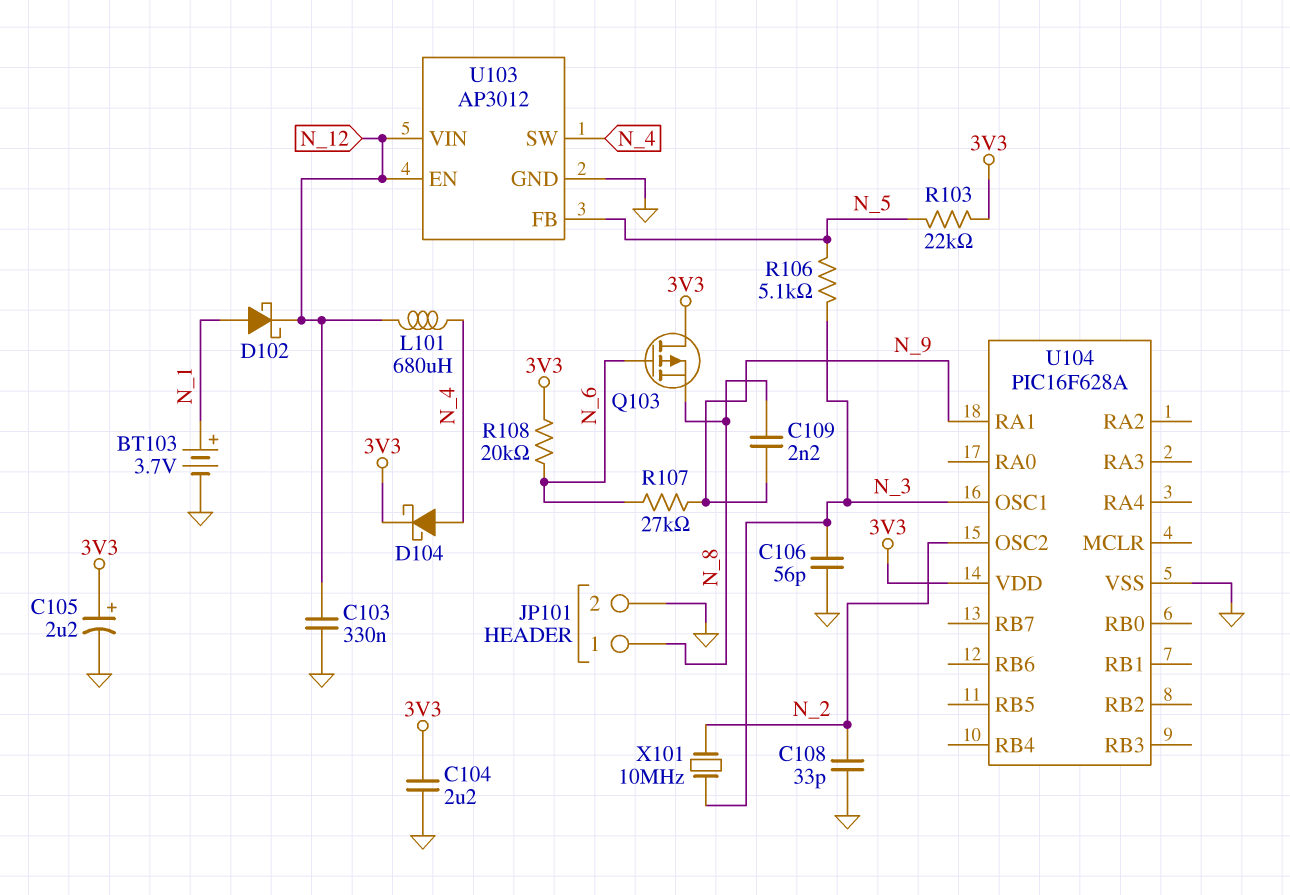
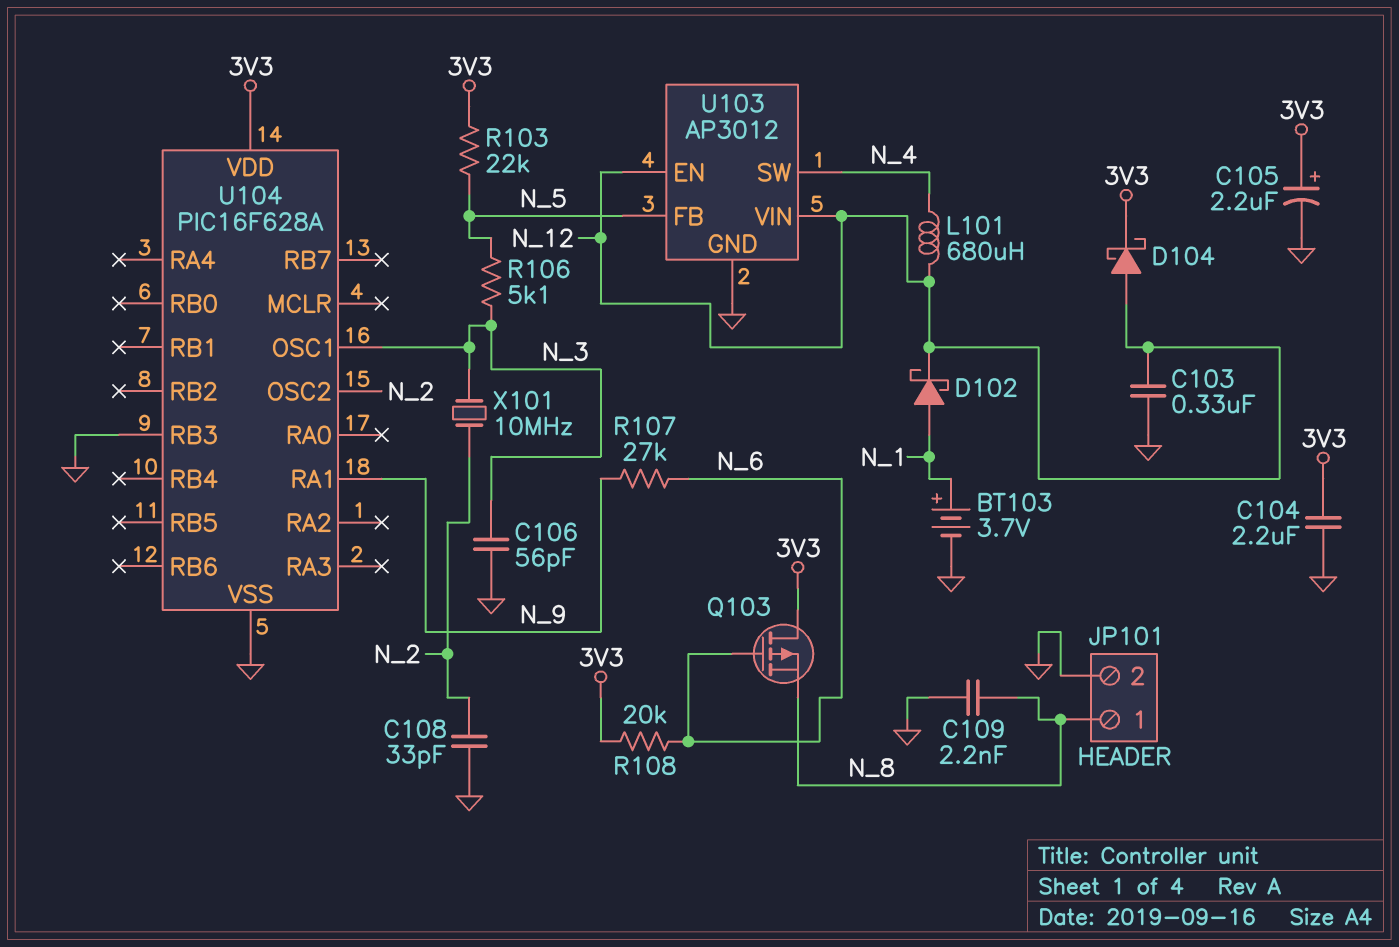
C109: 2.2nF (N_8, N_9) -> 2.2nF (GND, N_8)
D104: schottky (A N_4, K 3V3) -> schottky (A N_12, K 3V3)
U104 pin RB3: none -> GND

